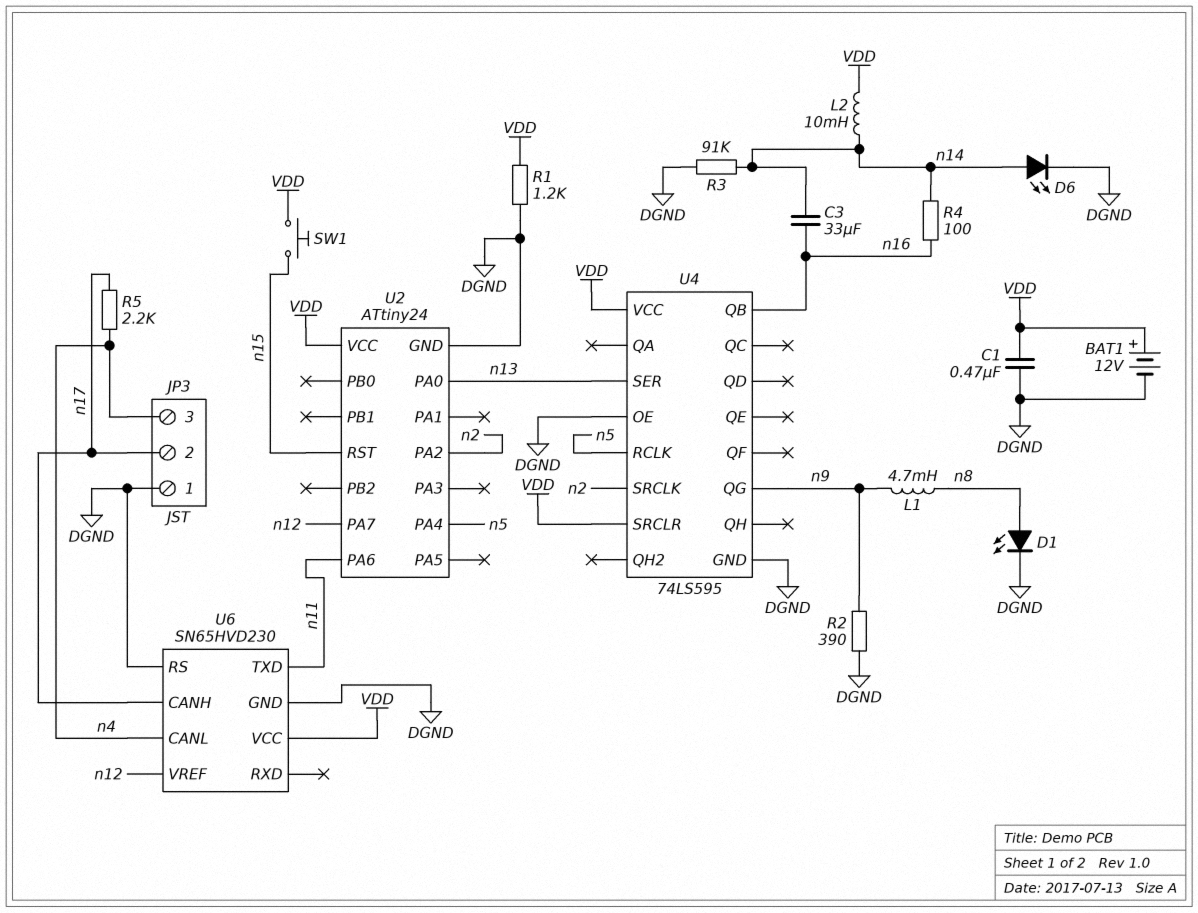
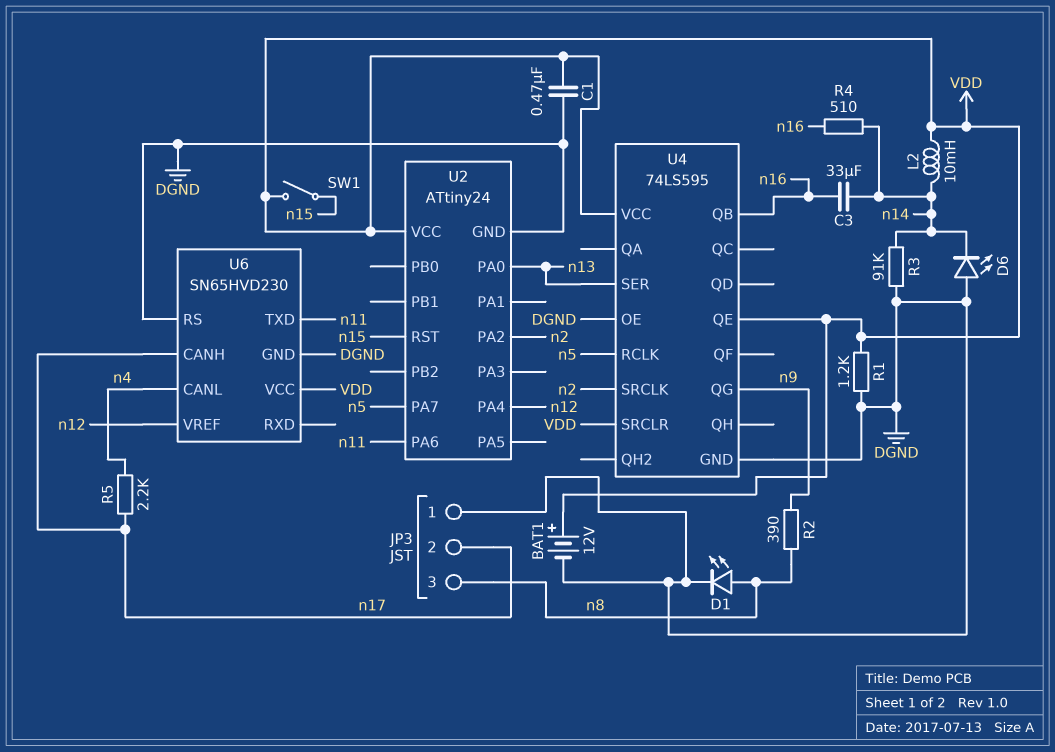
D6: LED (A n14, K DGND) -> LED (A DGND, K n14)
JP3 pin 3: n4 -> n8
L1: 4.7mH (n8, n9) -> none
R2: 390 (DGND, n9) -> 390 (n8, n9)
R4: 100 (n14, n16) -> 510 (n14, n16)
SW1: button (VDD, n15) -> switch (VDD, n15)
U2 pin PA4: n5 -> n12
U2 pin PA7: n12 -> n5
U4 pin QE: none -> VDD

